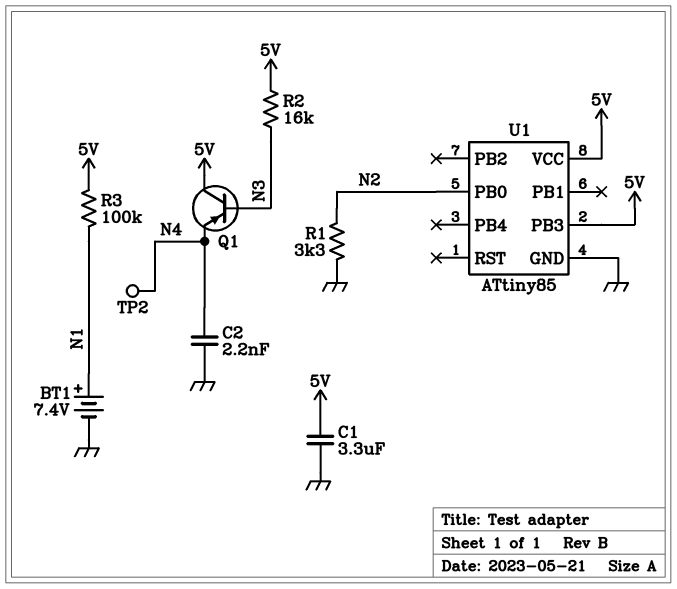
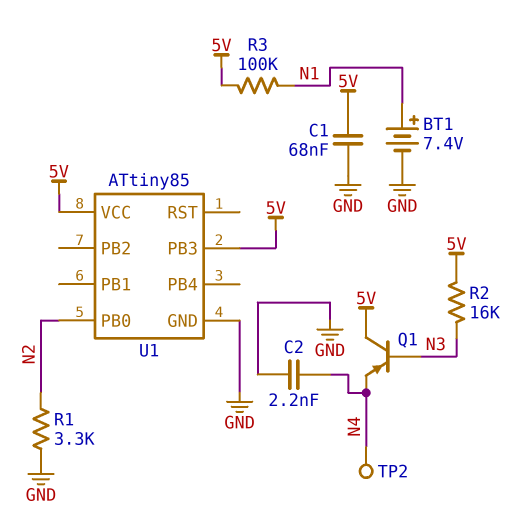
C1: 3.3uF (5V, GND) -> 68nF (5V, GND)

